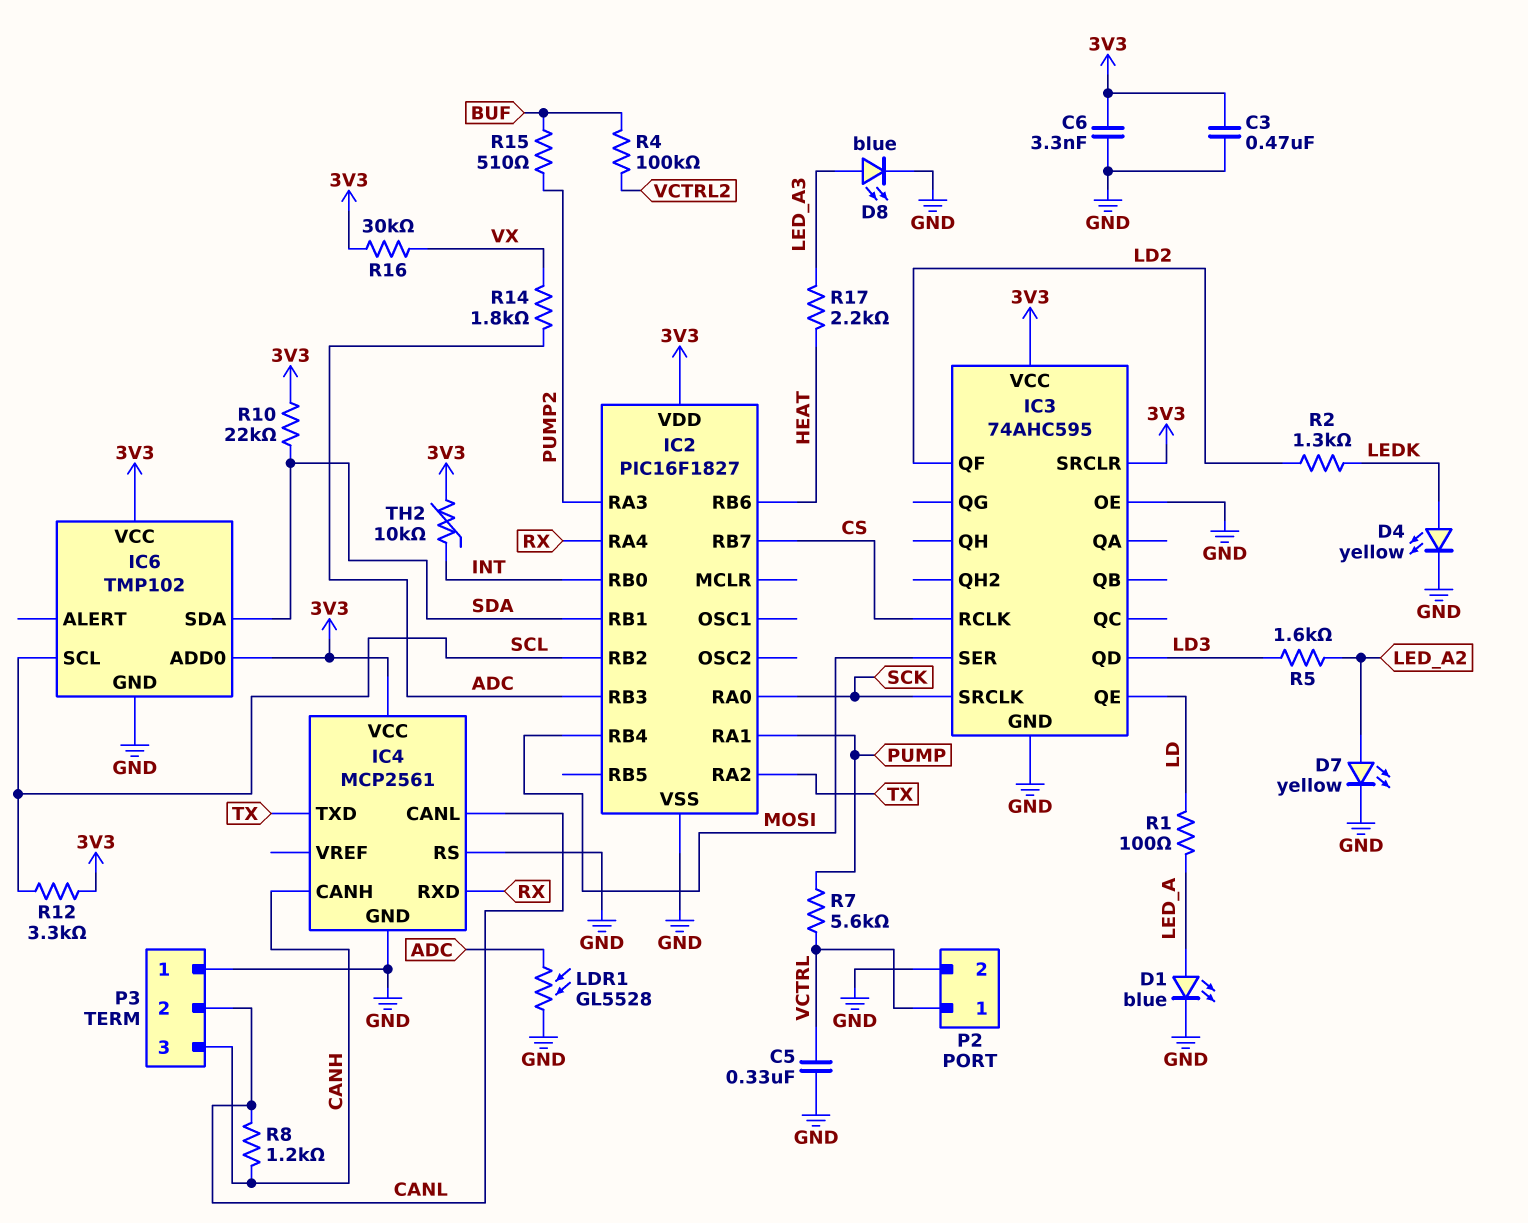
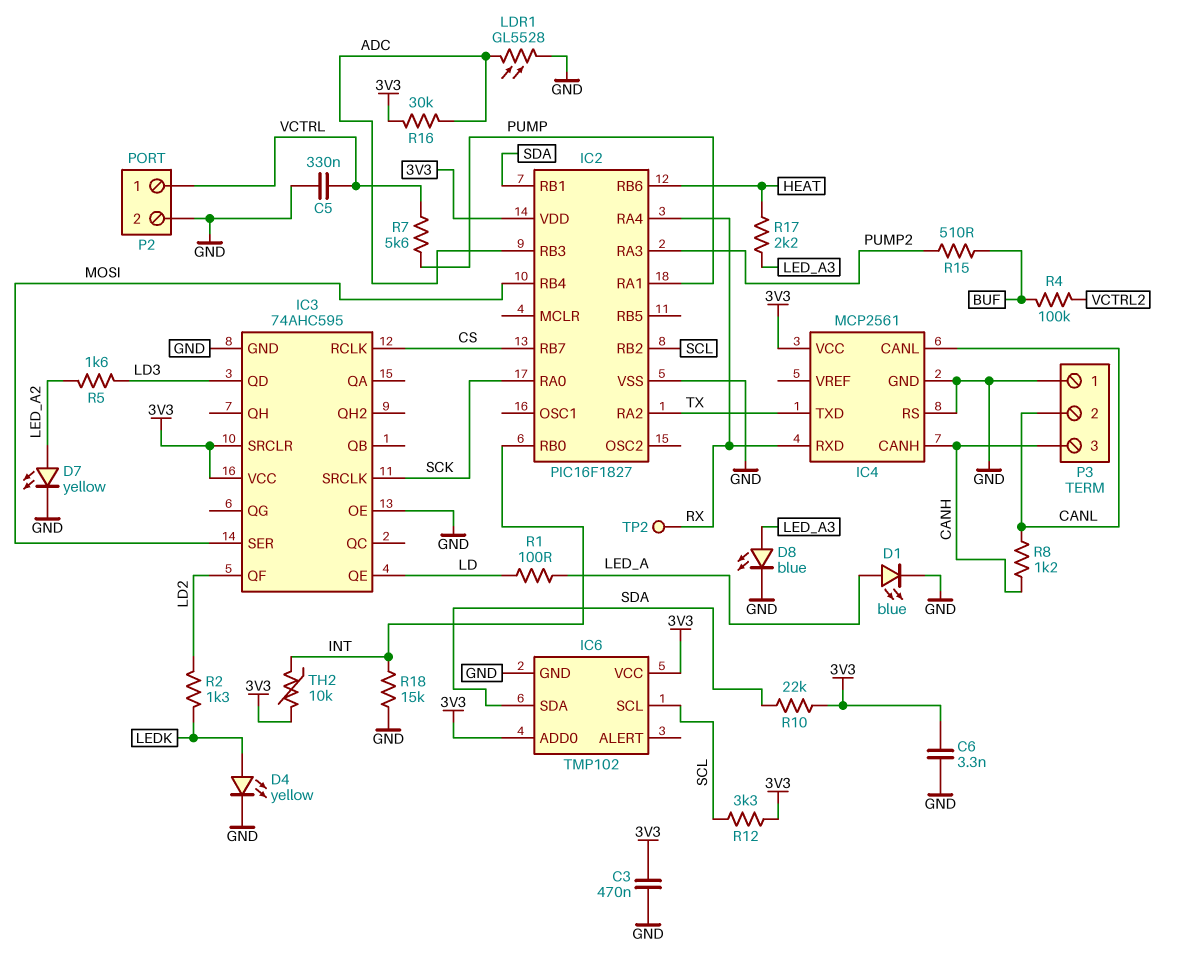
R14: 1.8k (ADC, VX) -> none
R16: 30k (3V3, VX) -> 30k (3V3, ADC)
R18: none -> 15k (GND, INT)
TP2: none -> test point (RX)

